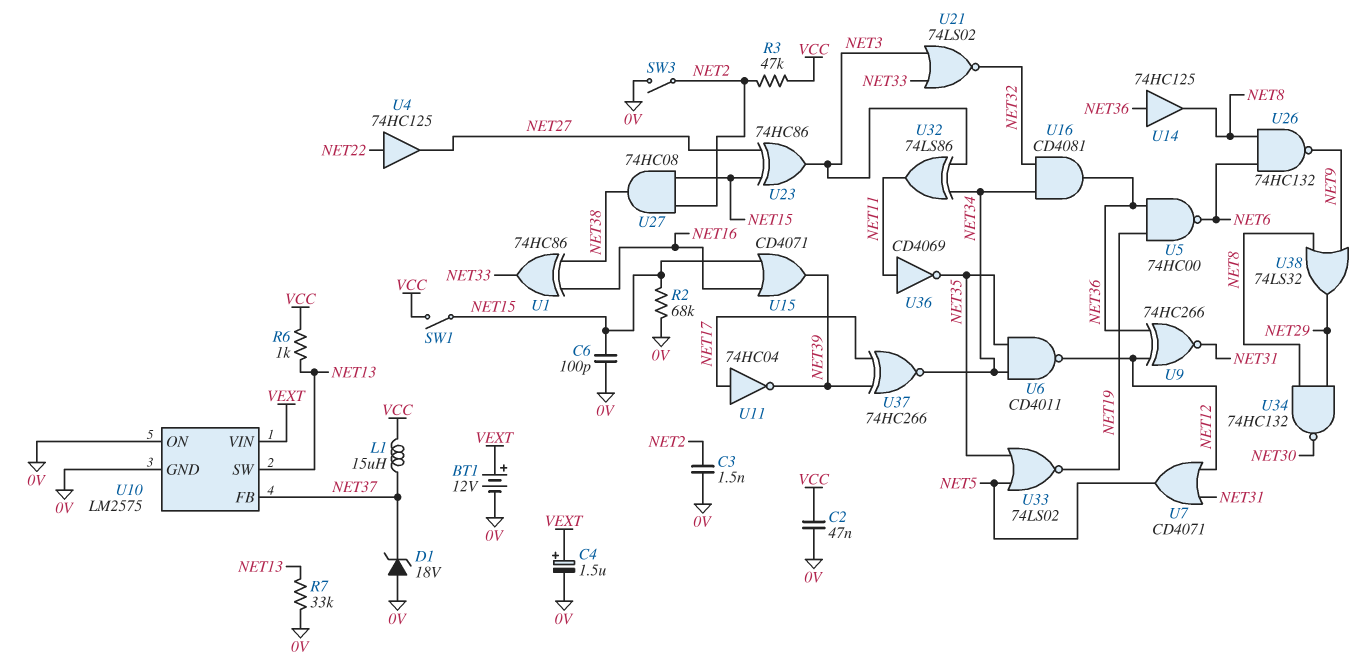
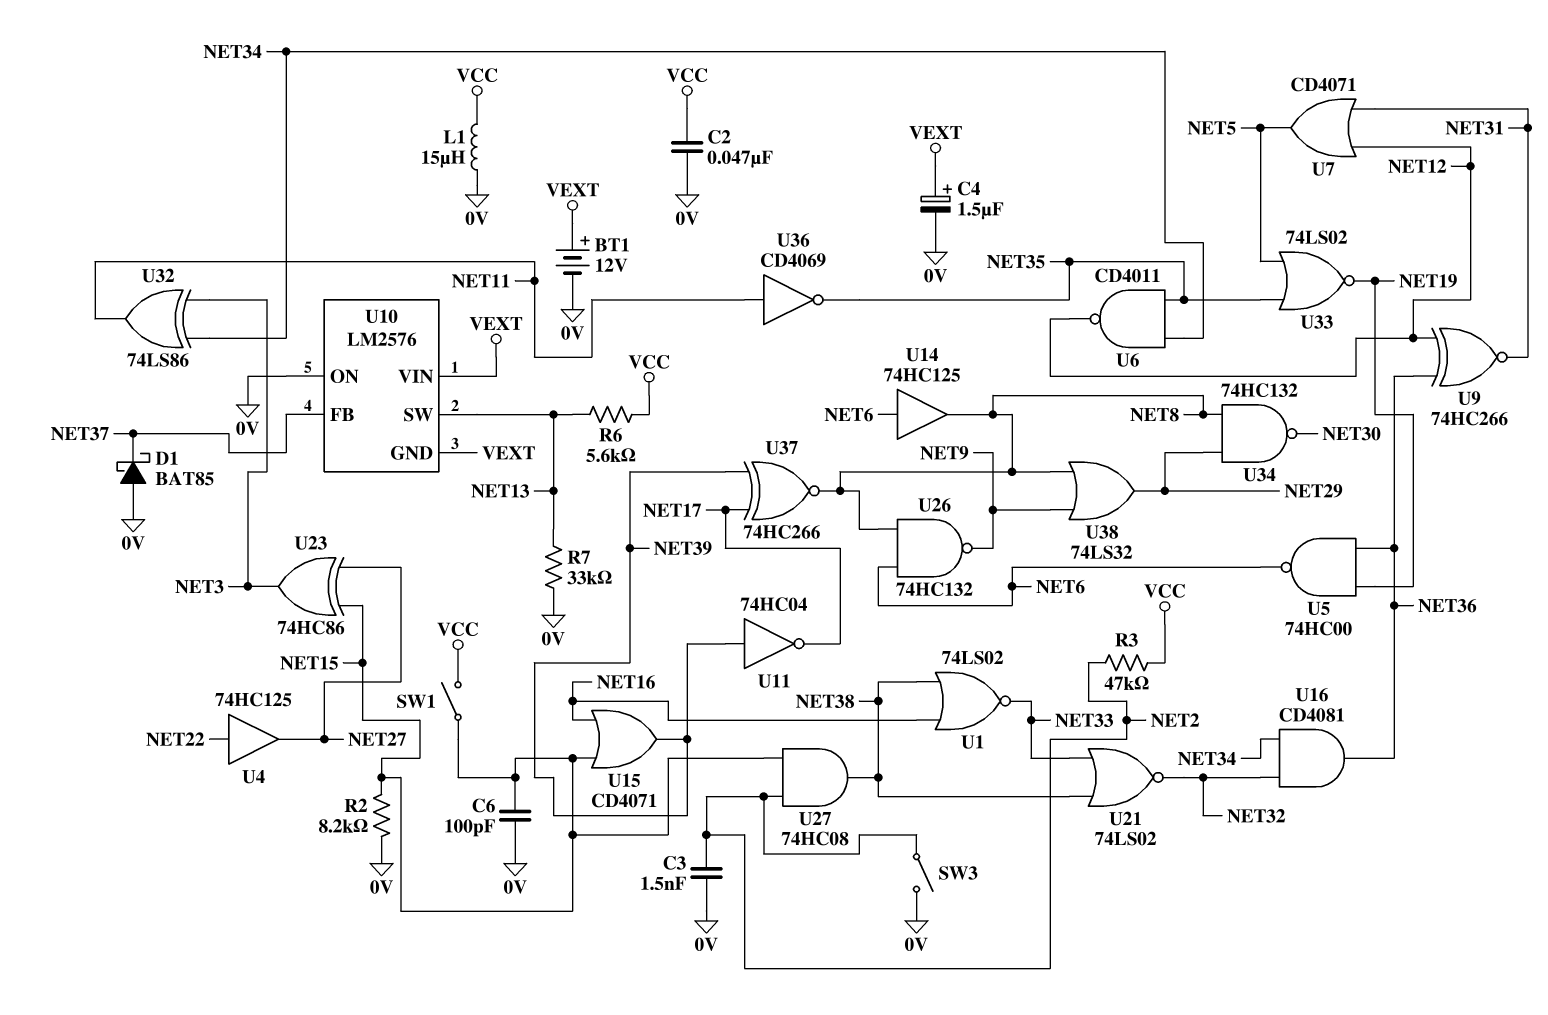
D1: zener 18V (A 0V, K NET37) -> schottky BAT85 (A 0V, K NET37)
L1: 15uH (NET37, VCC) -> 15uH (0V, VCC)
R2: 68k (0V, NET15) -> 8.2k (0V, NET15)
R6: 1k (NET13, VCC) -> 5.6k (NET13, VCC)
U1: XOR 74HC86 (in NET16, in NET38, out NET33) -> NOR 74LS02 (in NET16, in NET38, out NET33)
U10: LM2575 -> LM2576
U10 pin GND: 0V -> VEXT
U11: NOT 74HC04 (in NET17, out NET39) -> NOT 74HC04 (in NET39, out NET17)
U14: buffer 74HC125 (in NET36, out NET8) -> buffer 74HC125 (in NET6, out NET8)
U21: NOR 74LS02 (in NET3, in NET33, out NET32) -> NOR 74LS02 (in NET33, in NET38, out NET32)
U37: XNOR 74HC266 (in NET17, in NET39, out NET34) -> XNOR 74HC266 (in NET17, in NET39, out NET8)

